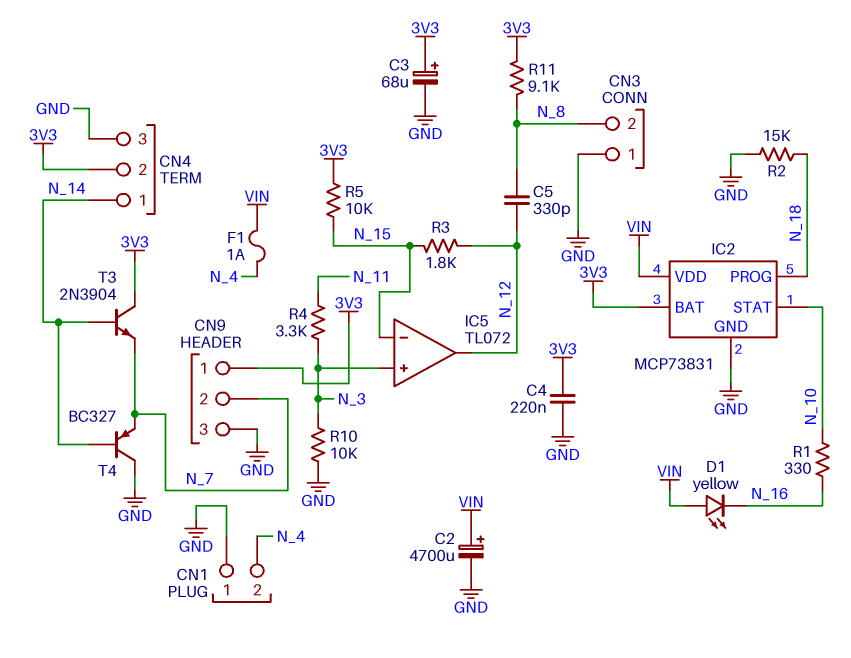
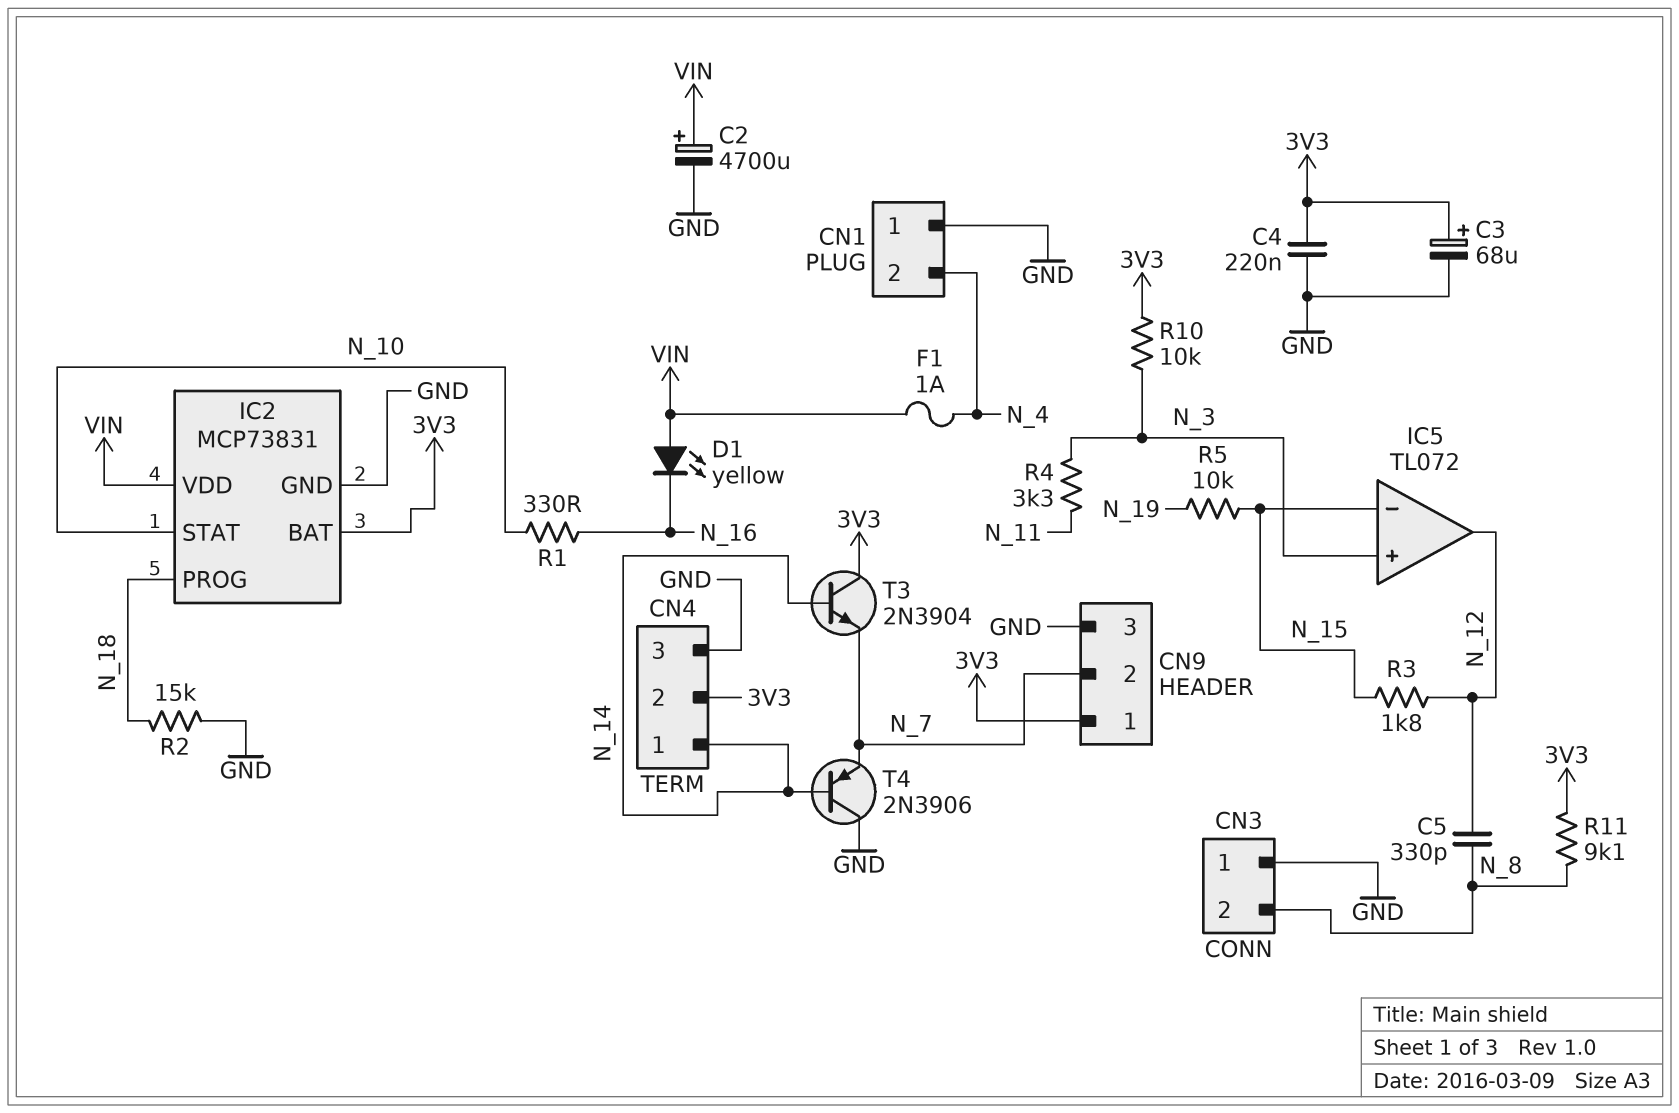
R5: 10k (3V3, N_15) -> 10k (N_15, N_19)
R10: 10k (GND, N_3) -> 10k (3V3, N_3)
T4: PNP BC327 (B N_14, C GND, E N_7) -> PNP 2N3906 (B N_14, C GND, E N_7)

